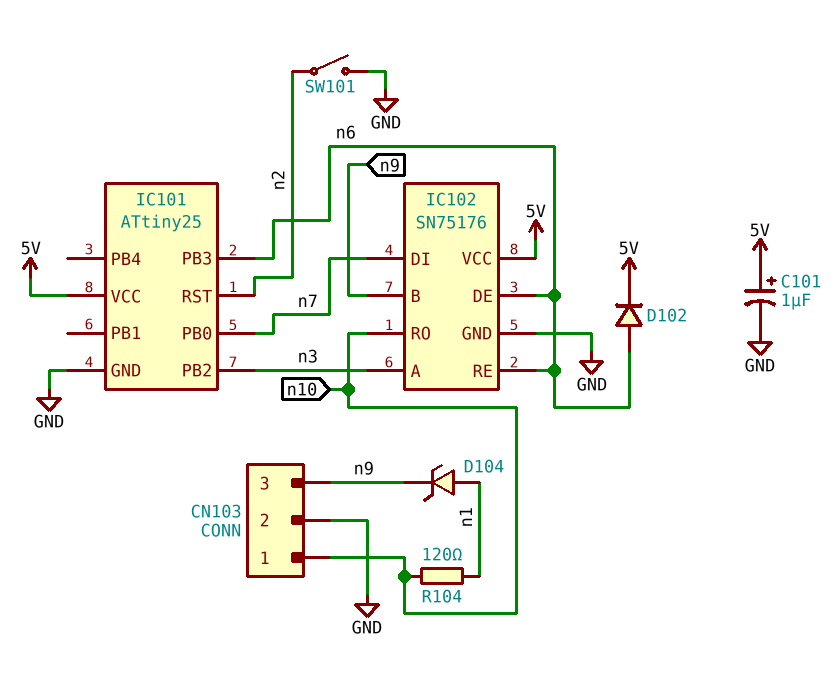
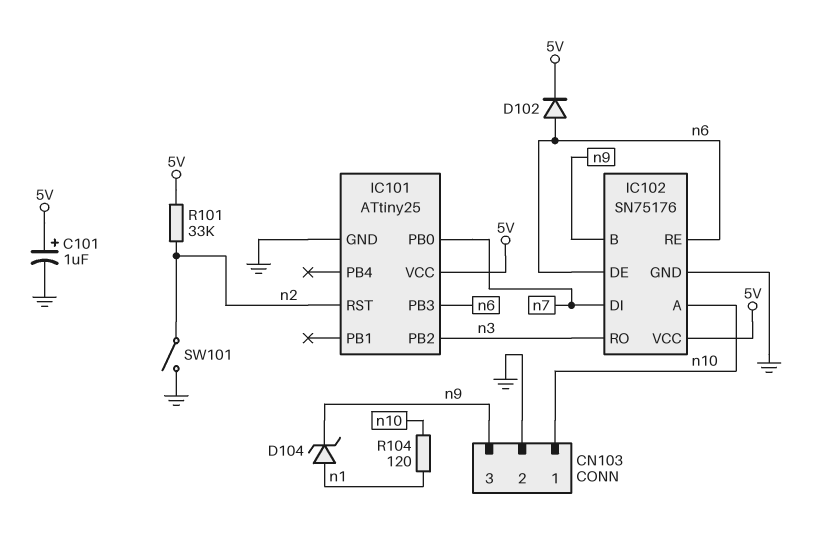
IC102 pin A: n3 -> n10
IC102 pin RO: n10 -> n3
R101: none -> 33k (5V, n2)

